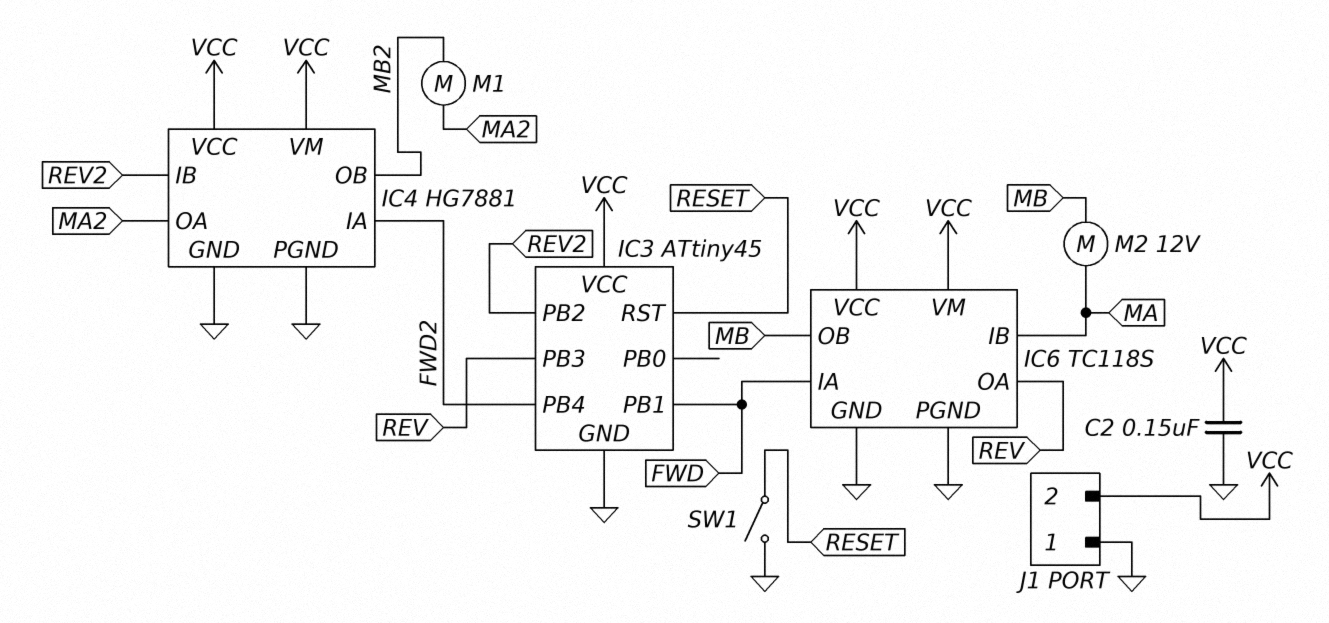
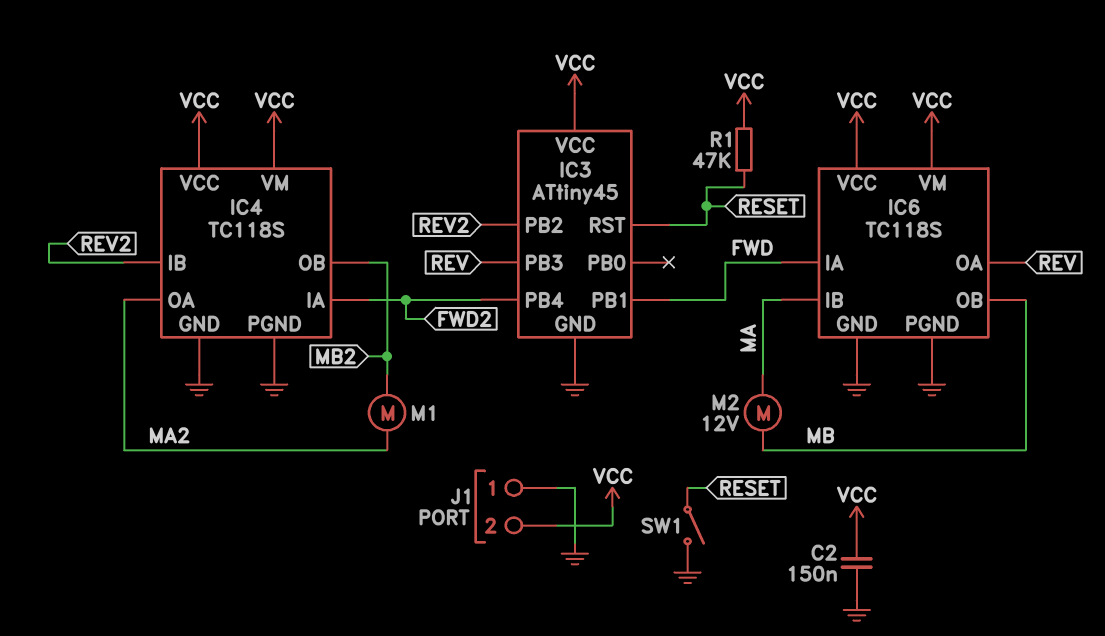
IC4: HG7881 -> TC118S
R1: none -> 47k (RESET, VCC)

